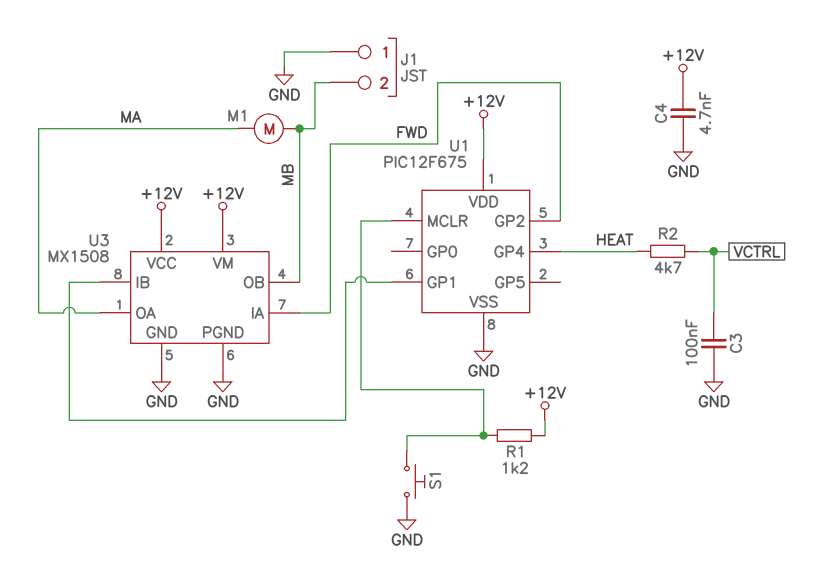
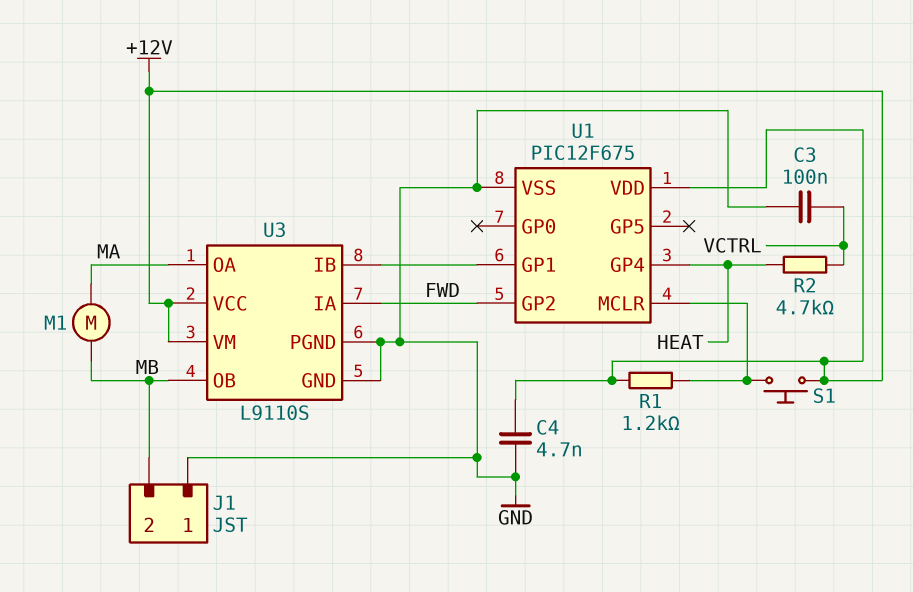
S1: button (GND, U1/MCLR) -> button (+12V, U1/MCLR)
U3: MX1508 -> L9110S

